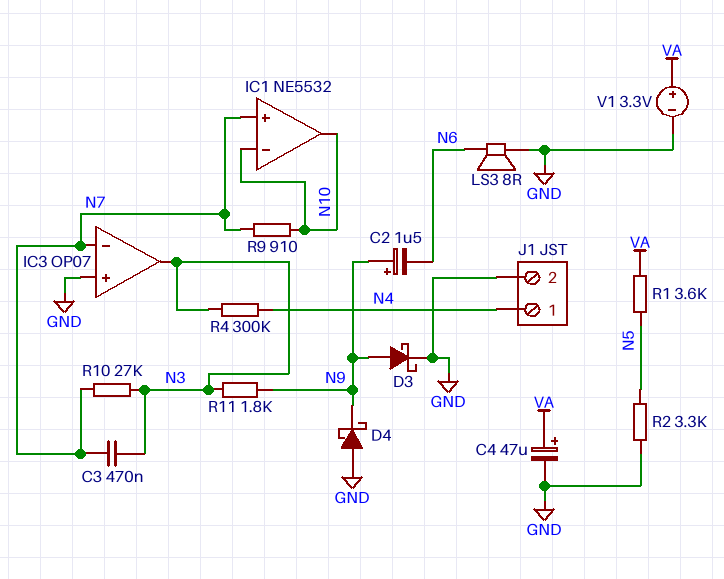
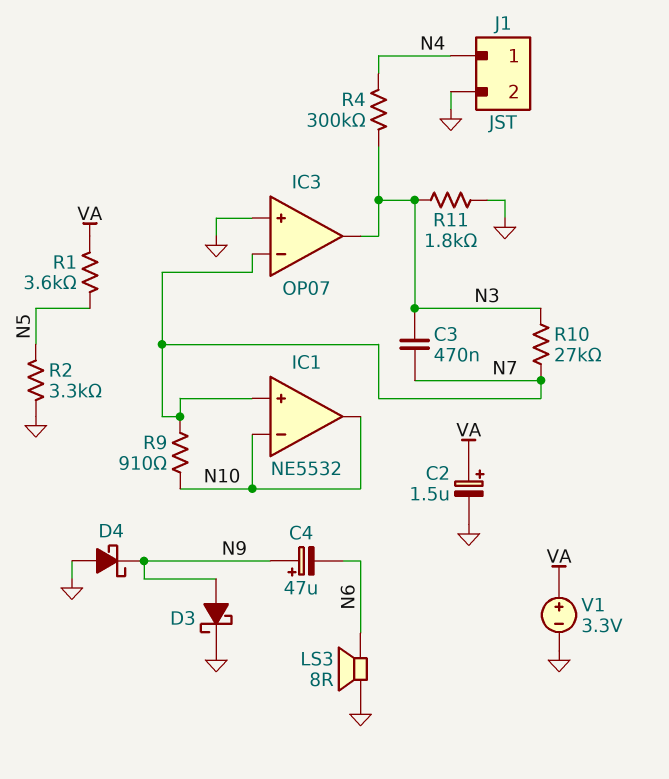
C2: 1.5uF (plus N9, minus N6) -> 1.5uF (plus VA, minus GND)
C4: 47uF (plus VA, minus GND) -> 47uF (plus N9, minus N6)
R11: 1.8k (N3, N9) -> 1.8k (GND, N3)

